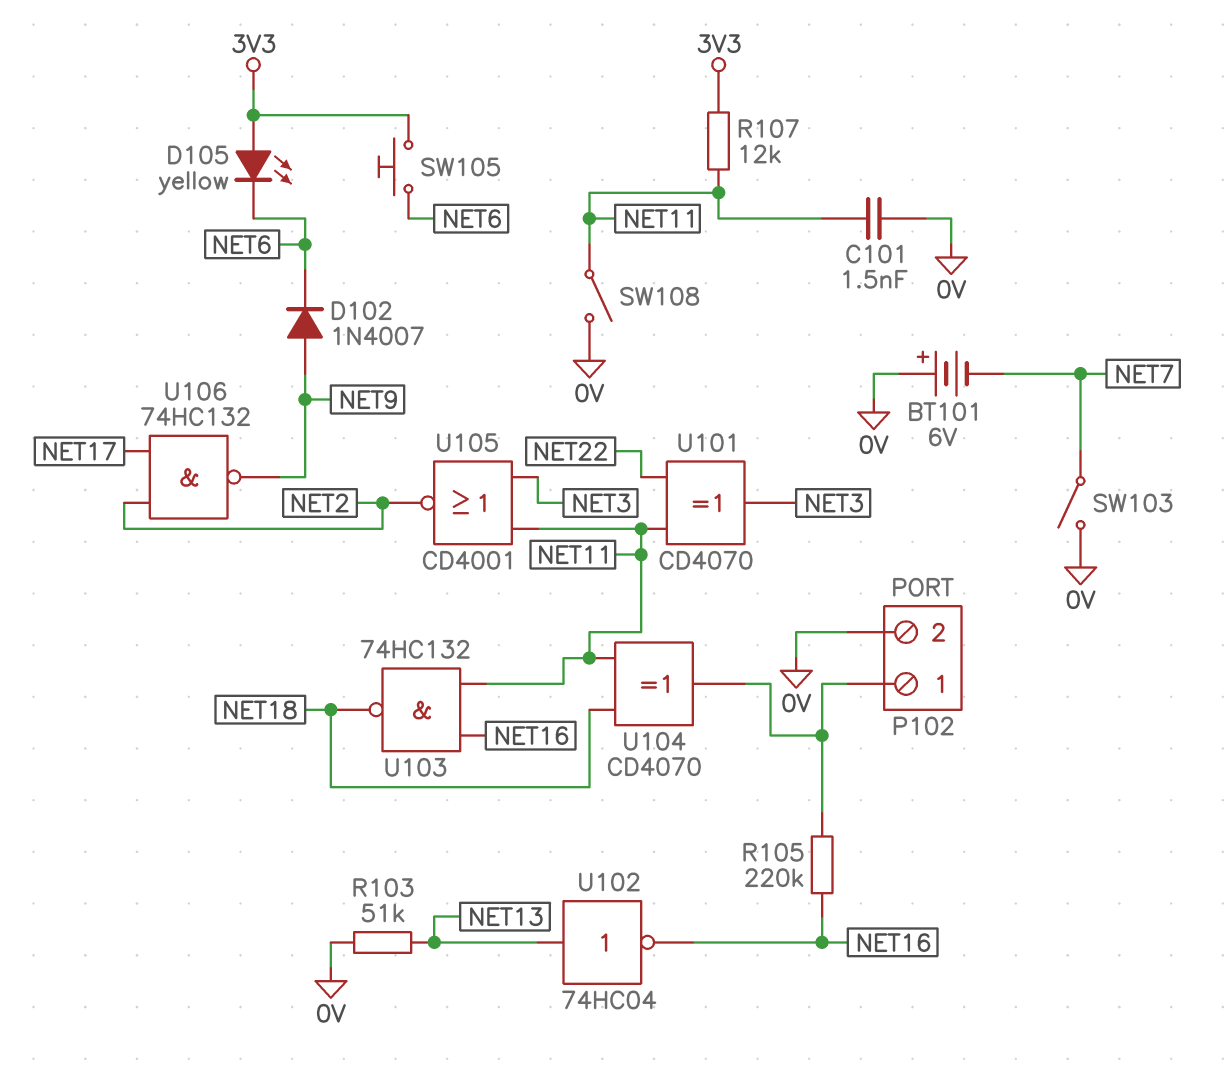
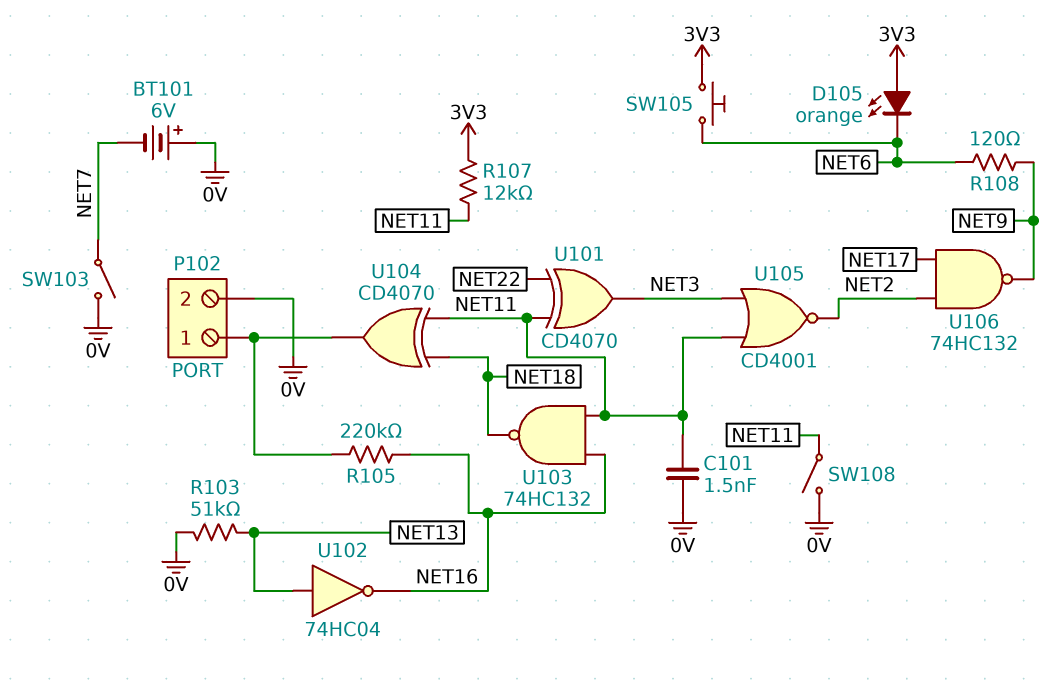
D102: diode 1N4007 (A NET9, K NET6) -> none
D105: LED yellow (A 3V3, K NET6) -> LED orange (A 3V3, K NET6)
R108: none -> 120 (NET6, NET9)

